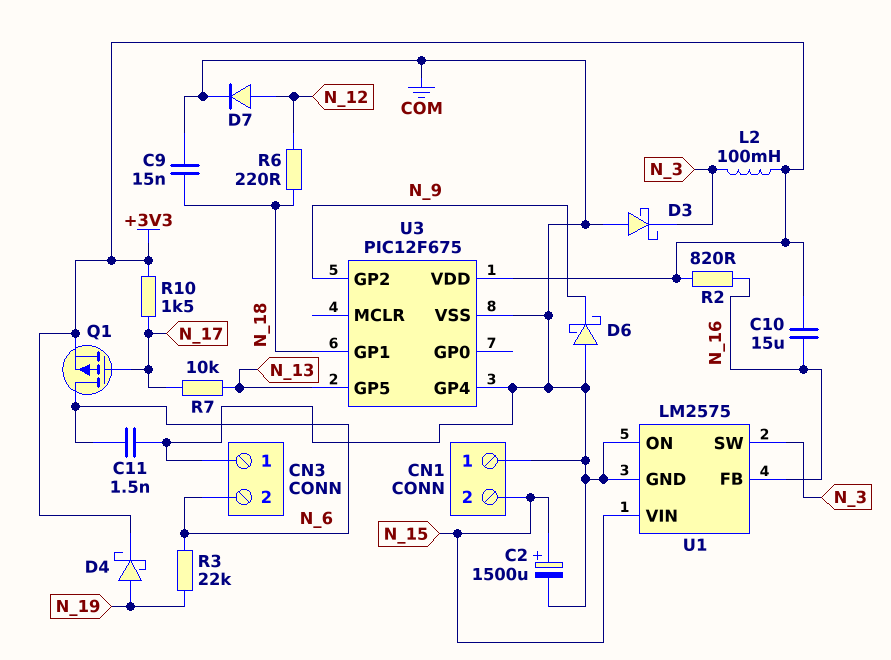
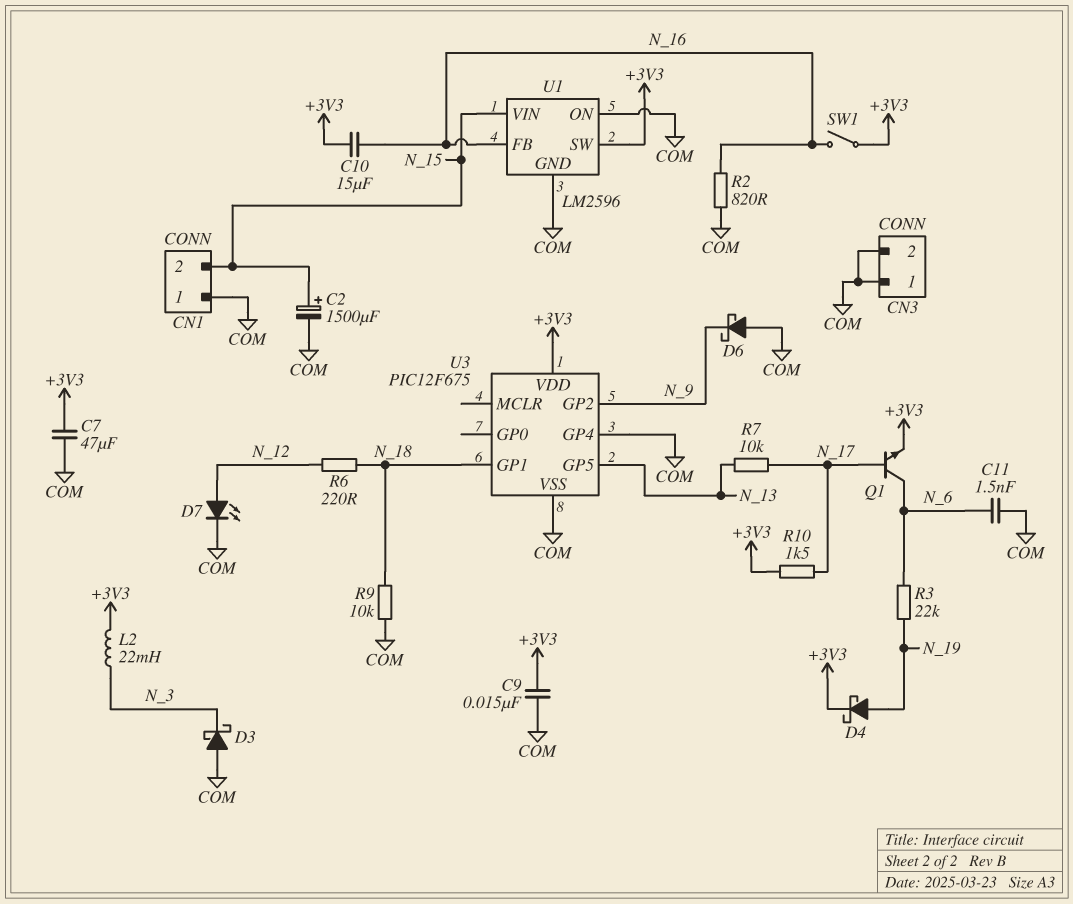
C7: none -> 47uF (+3V3, COM)
C9: 15nF (COM, N_18) -> 15nF (+3V3, COM)
CN3 pin 2: N_6 -> COM
D7: diode (A N_12, K COM) -> LED (A N_12, K COM)
L2: 100mH (+3V3, N_3) -> 22mH (+3V3, N_3)
Q1: PMOS (G N_17, D N_6, S +3V3) -> NPN (B N_17, C N_6, E +3V3)
R2: 820 (+3V3, N_16) -> 820 (COM, N_16)
R9: none -> 10k (COM, N_18)
SW1: none -> switch (+3V3, N_16)
U1: LM2575 -> LM2596
U1 pin SW: N_3 -> +3V3

